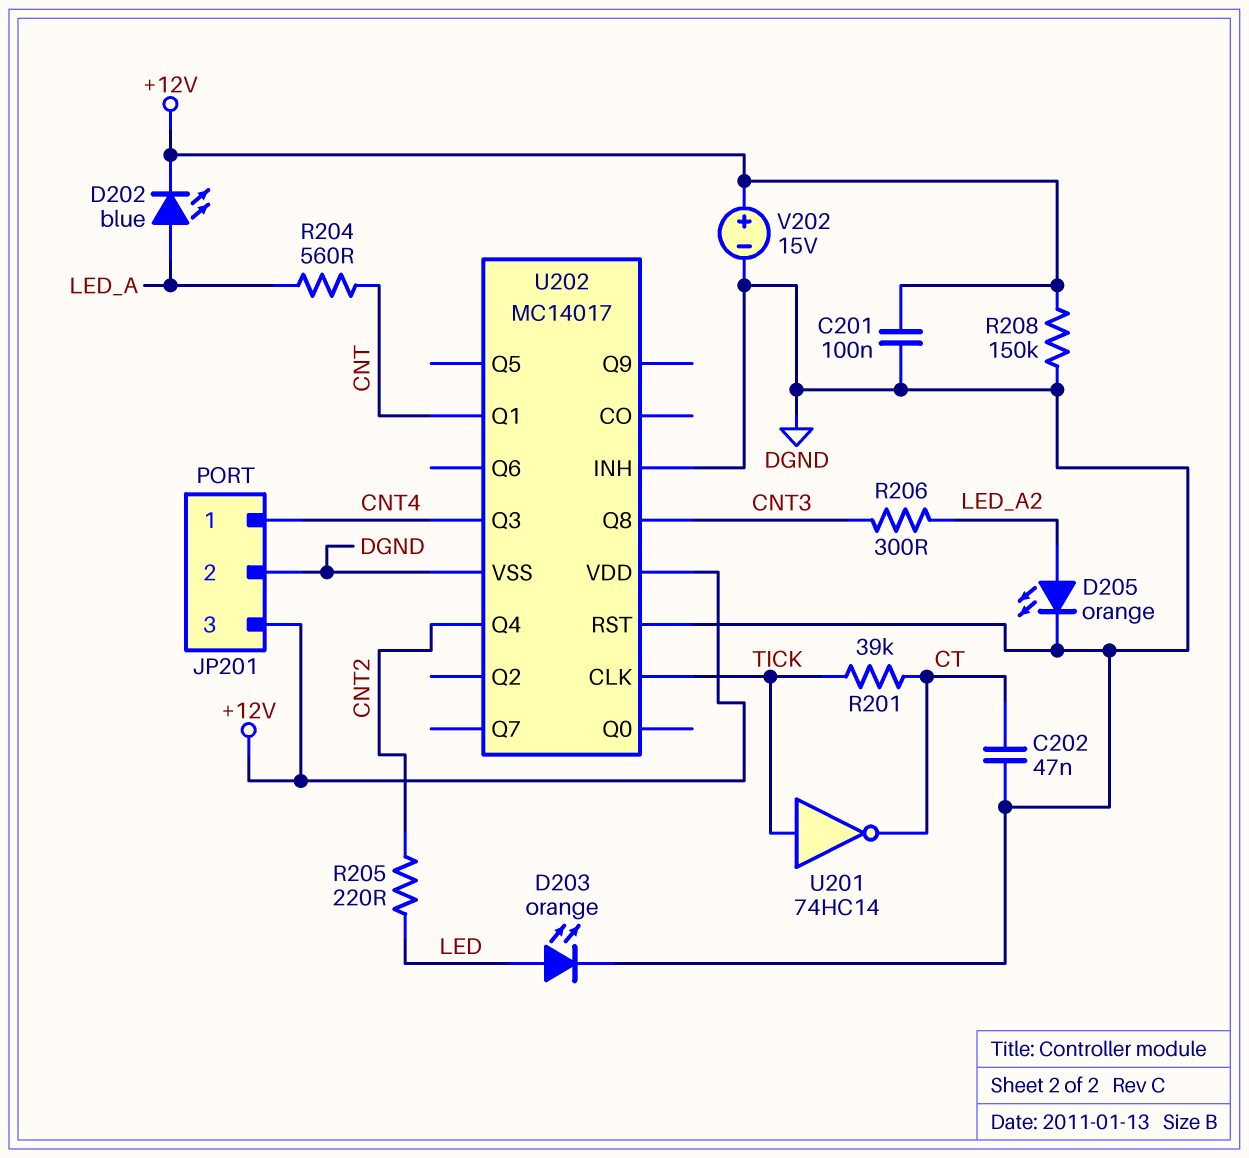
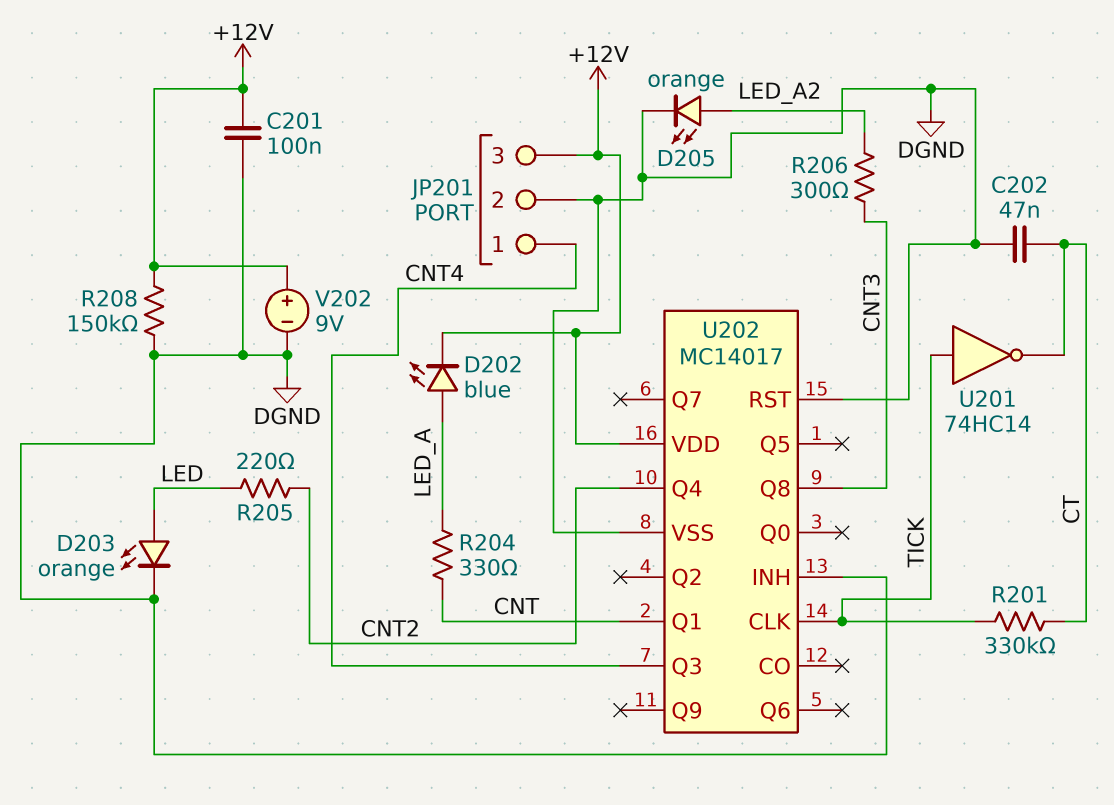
R201: 39k (CT, TICK) -> 330k (CT, TICK)
R204: 560 (CNT, LED_A) -> 330 (CNT, LED_A)
V202: 15V (plus +12V, minus DGND) -> 9V (plus +12V, minus DGND)

